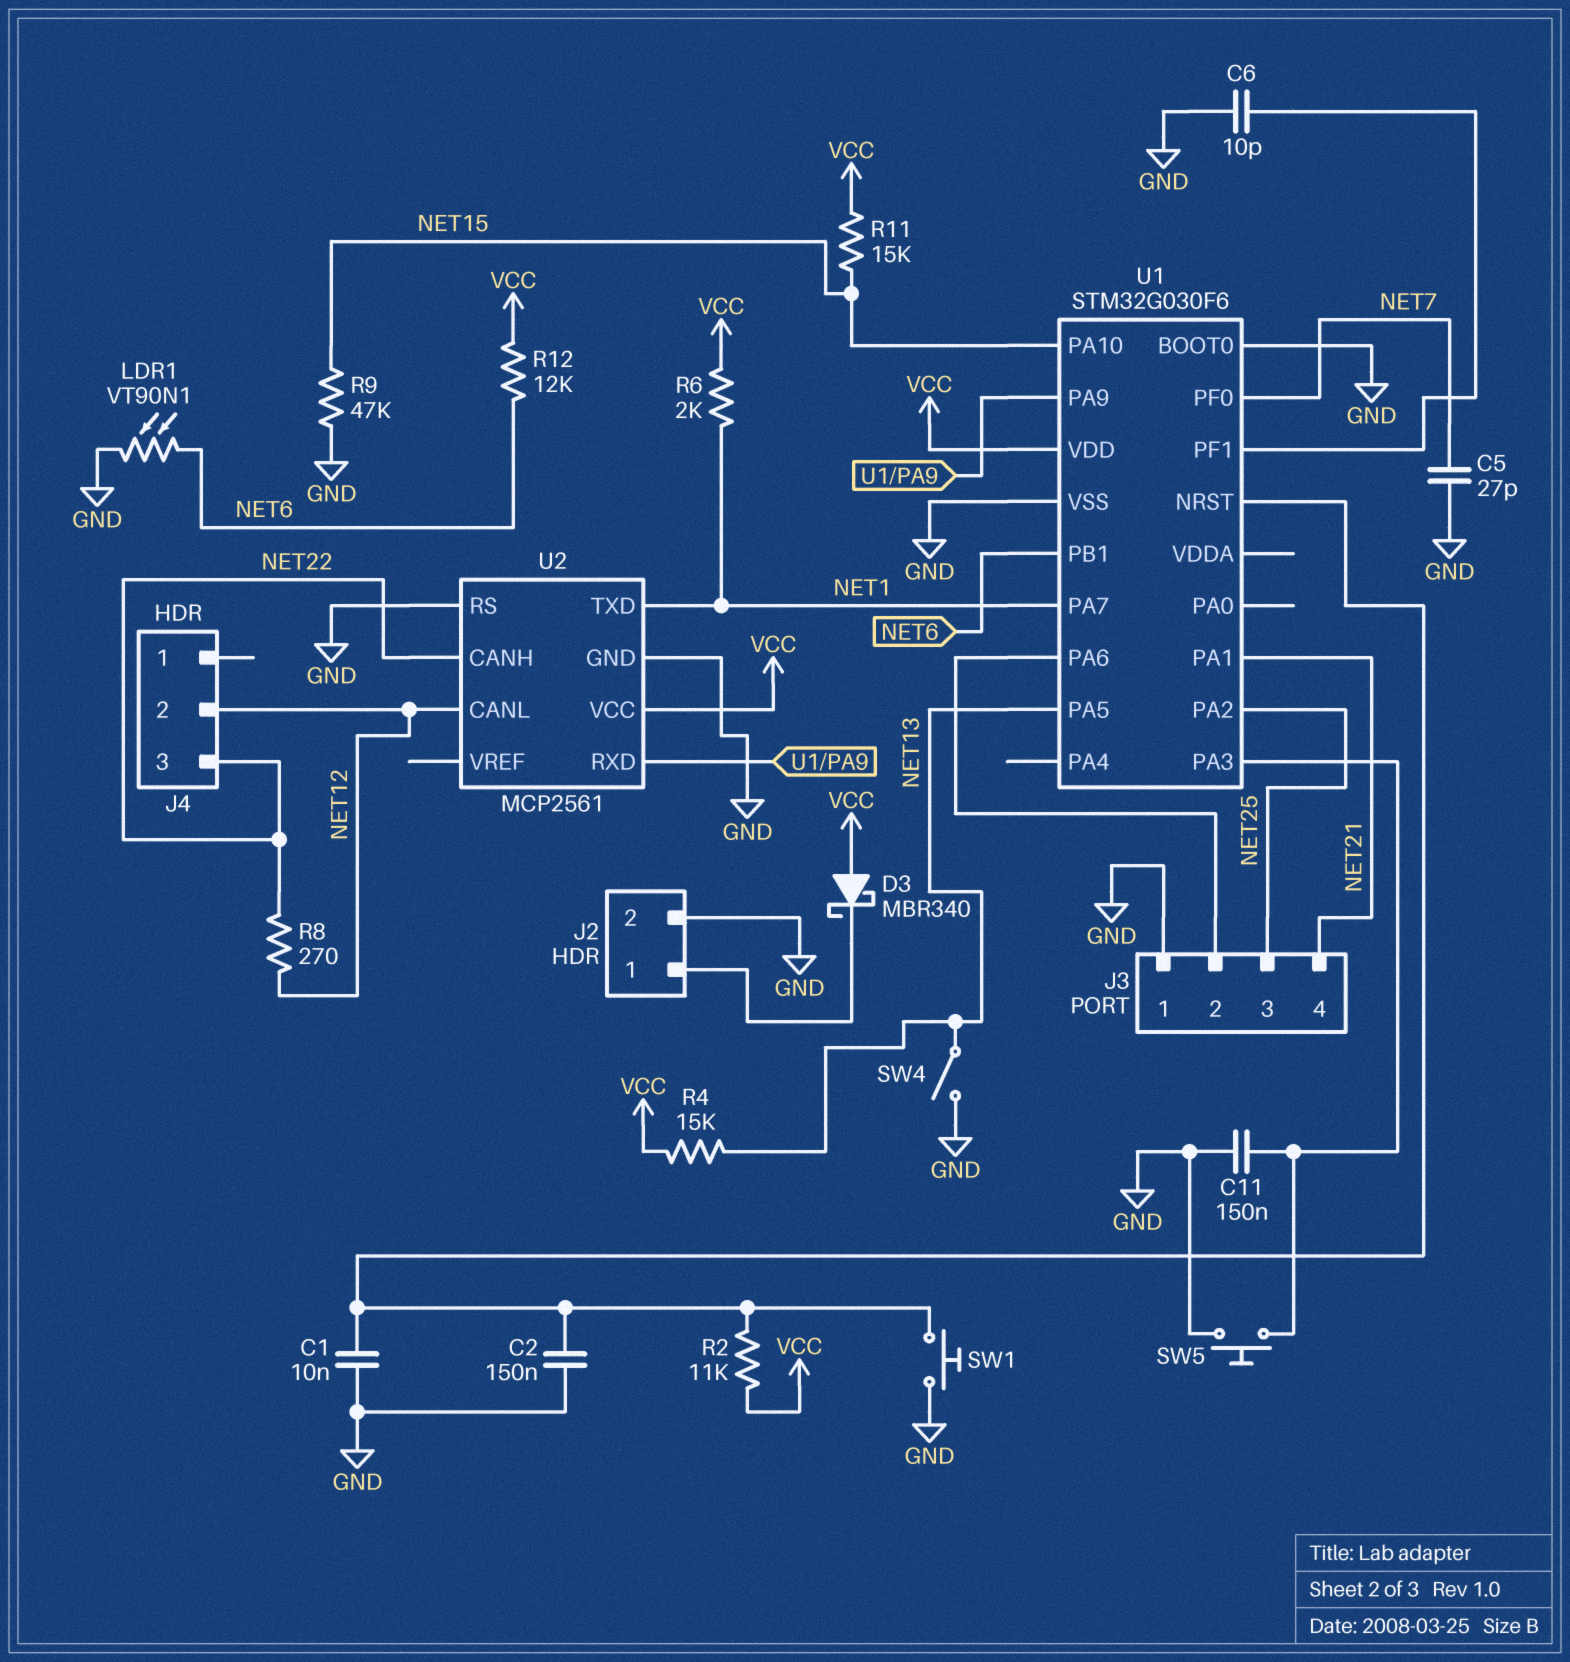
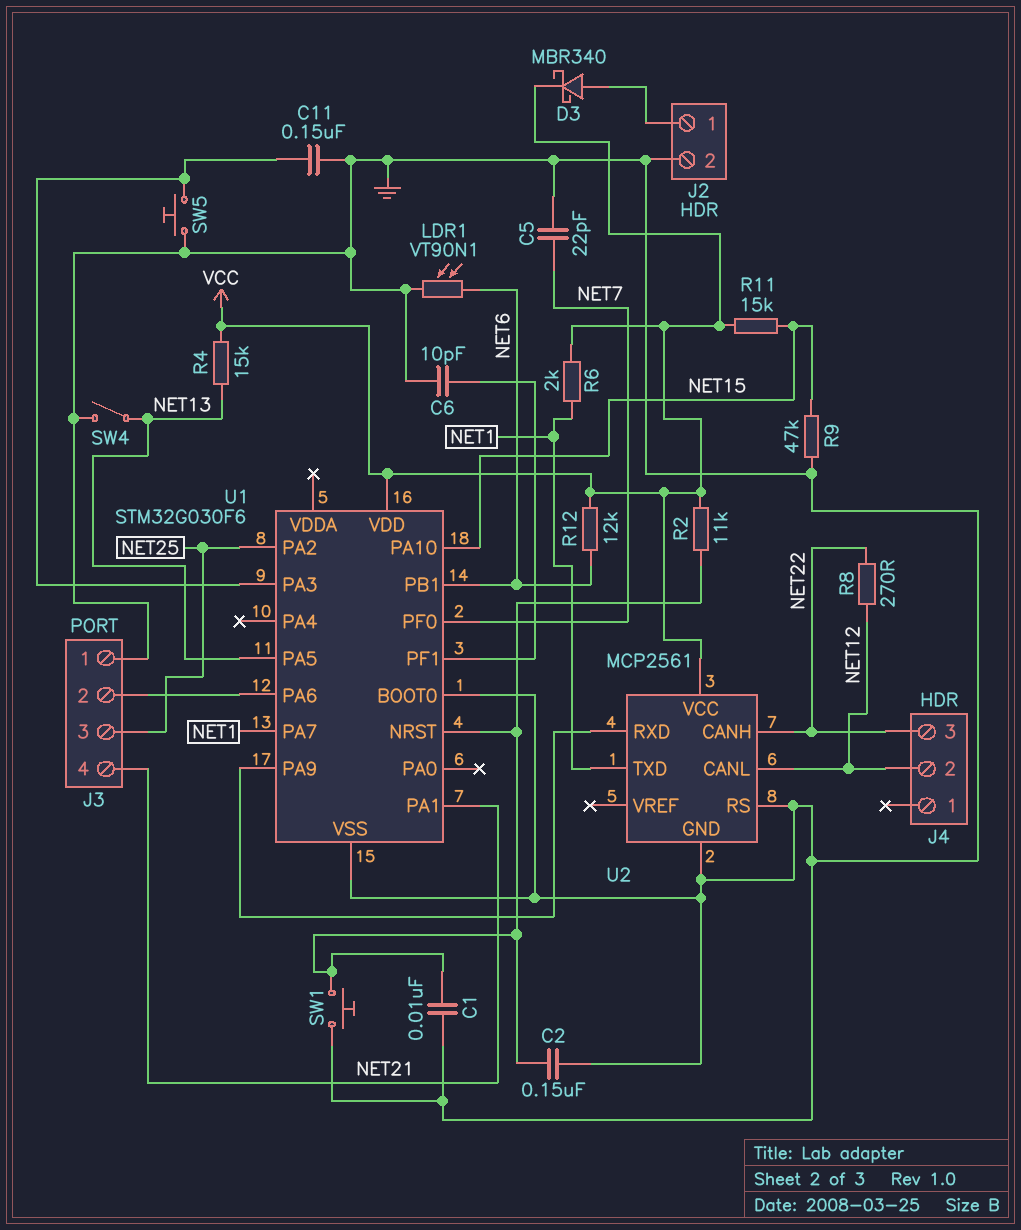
C5: 27pF (GND, NET7) -> 22pF (GND, NET7)
D3: schottky MBR340 (A VCC, K J2/1) -> schottky MBR340 (A J2/1, K VCC)

